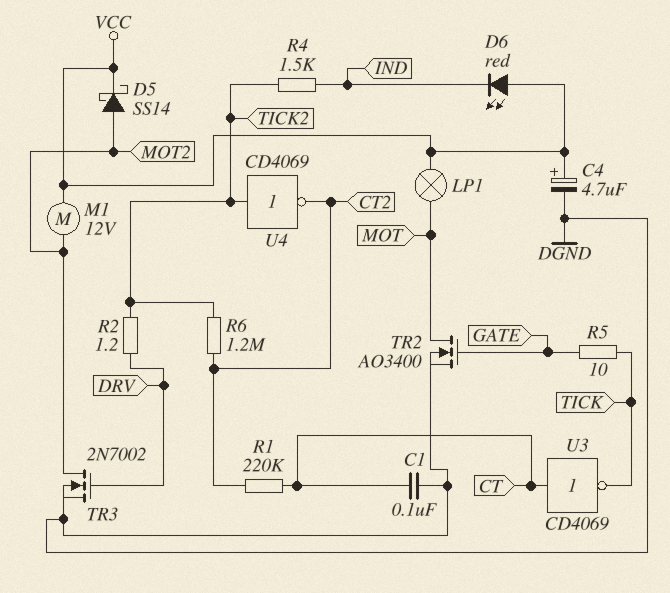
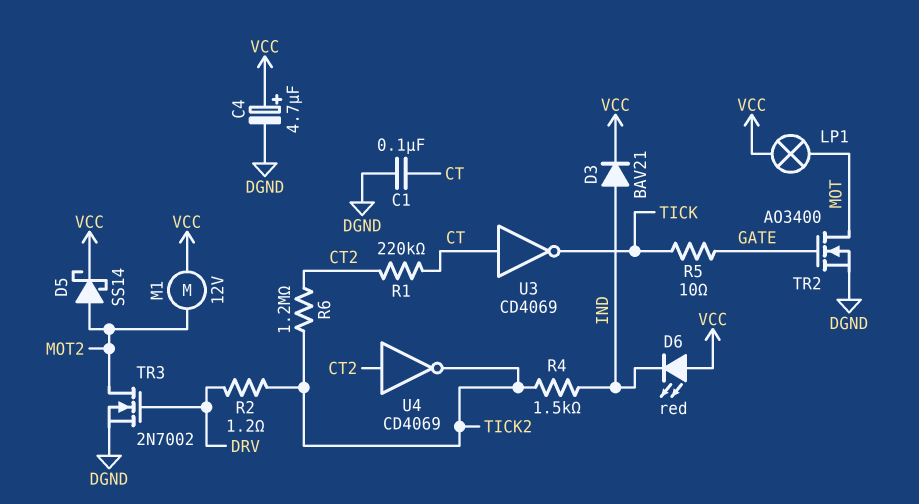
D3: none -> diode BAV21 (A IND, K VCC)
U4: NOT CD4069 (in TICK2, out CT2) -> NOT CD4069 (in CT2, out TICK2)

